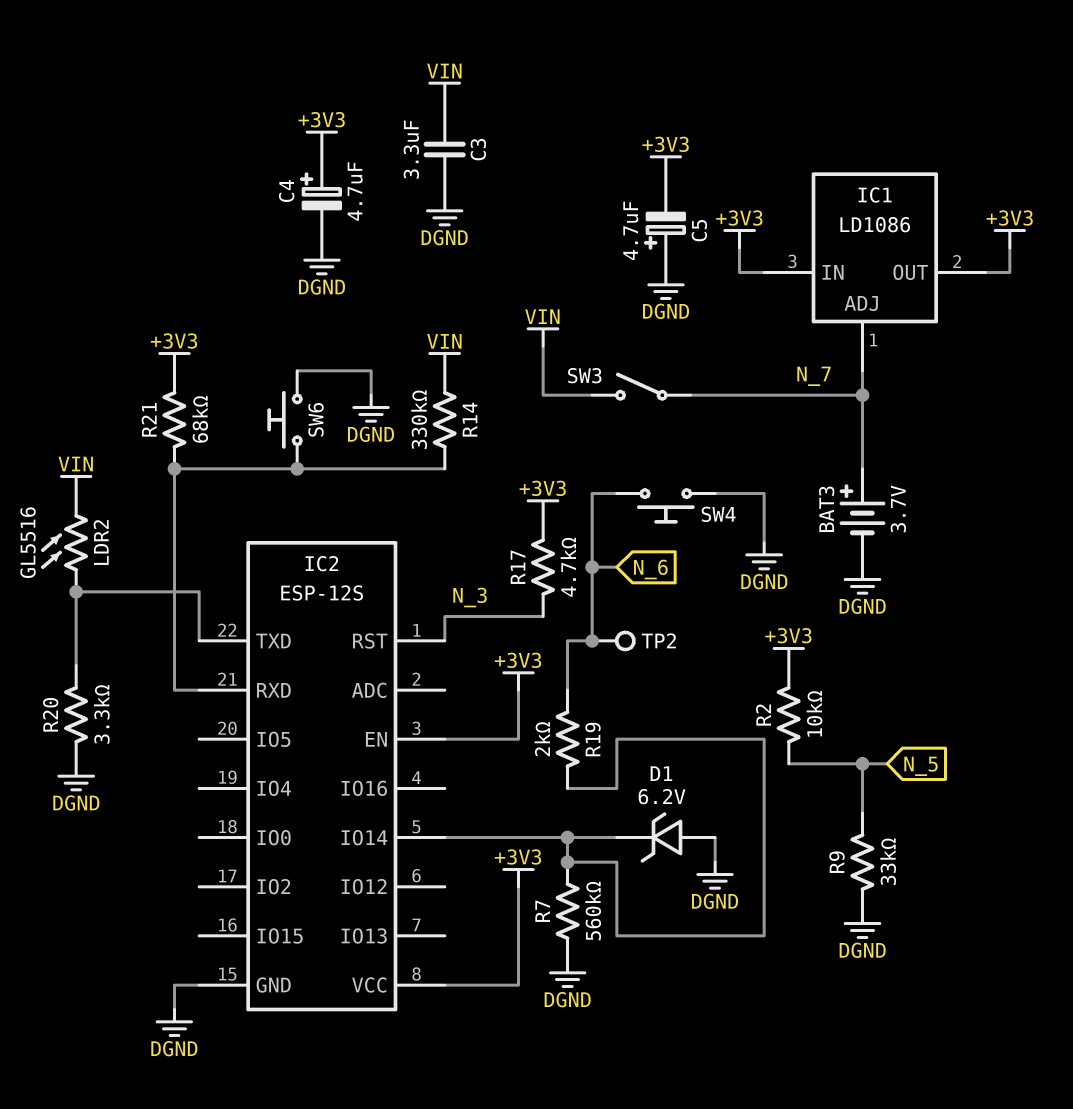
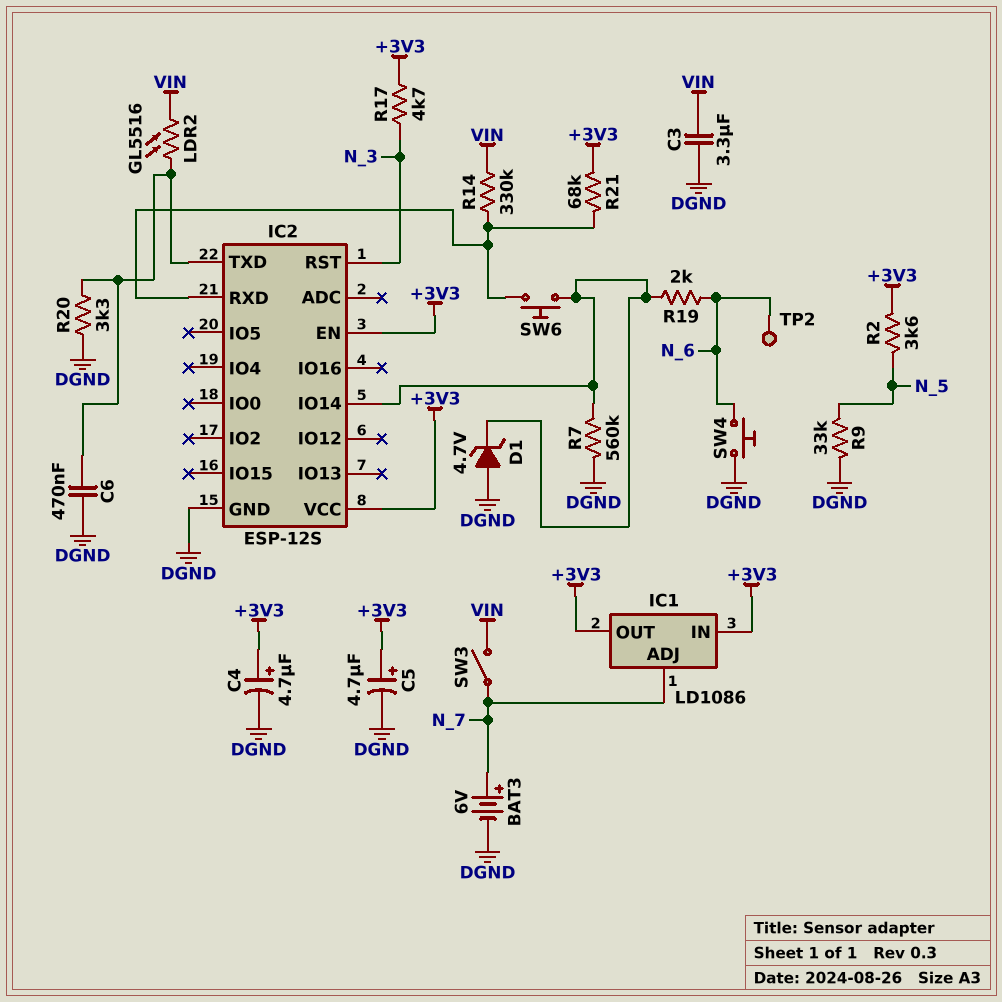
BAT3: 3.7V (plus N_7, minus DGND) -> 6V (plus N_7, minus DGND)
C5: 4.7uF (plus DGND, minus +3V3) -> 4.7uF (plus +3V3, minus DGND)
C6: none -> 470nF (DGND, IC2/TXD)
D1: zener 6.2V (A DGND, K IC2/IO14) -> zener 4.7V (A DGND, K IC2/IO14)
R2: 10k (+3V3, N_5) -> 3.6k (+3V3, N_5)
SW6: button (DGND, IC2/RXD) -> button (IC2/IO14, IC2/RXD)

